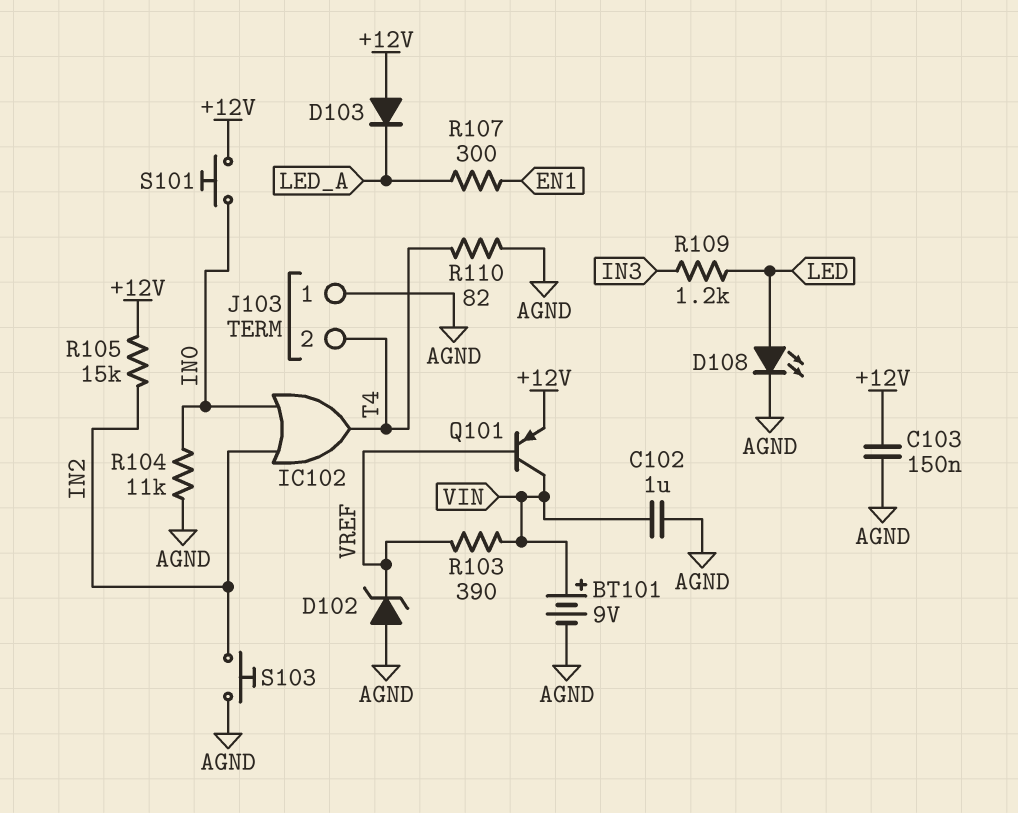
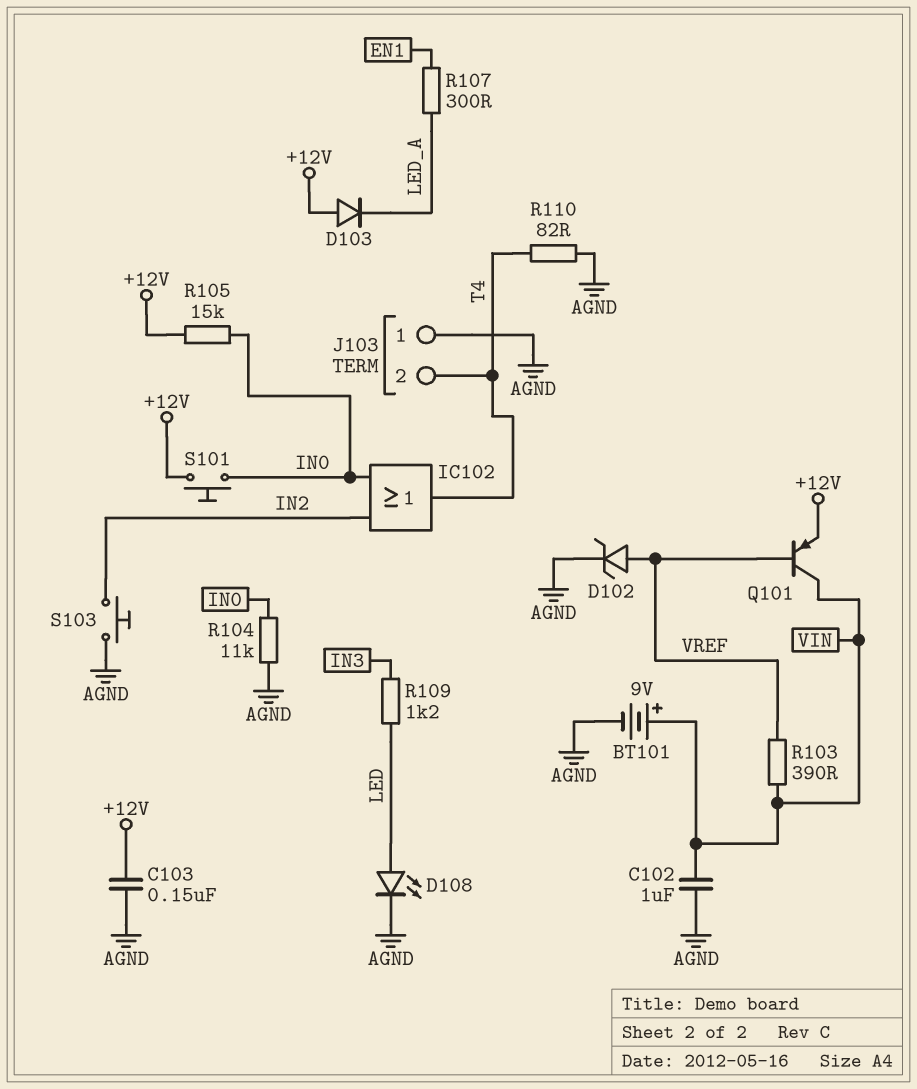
D102: zener (A AGND, K VREF) -> zener (A VREF, K AGND)
R105: 15k (+12V, IN2) -> 15k (+12V, IN0)

